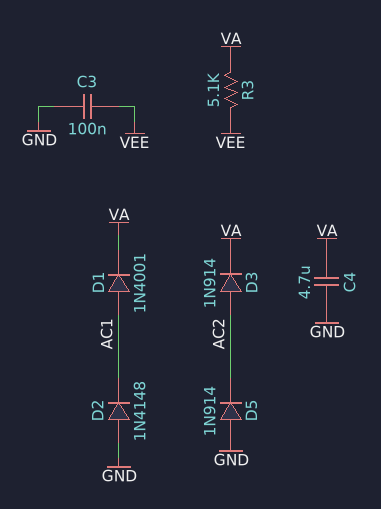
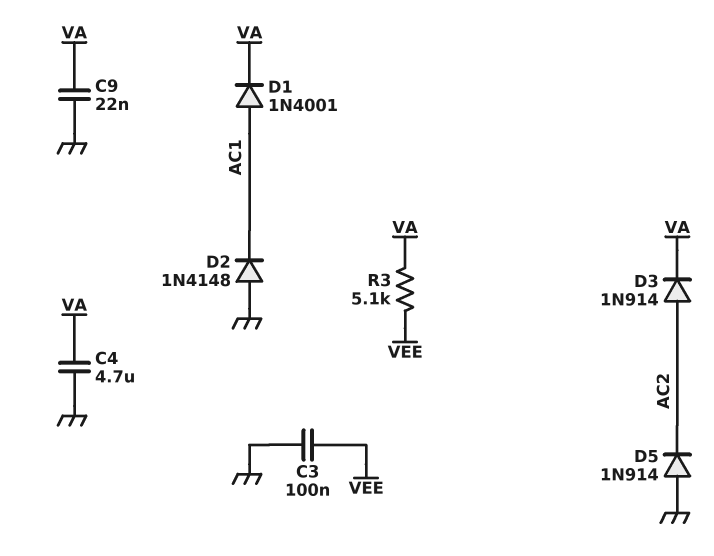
C9: none -> 22nF (GND, VA)

